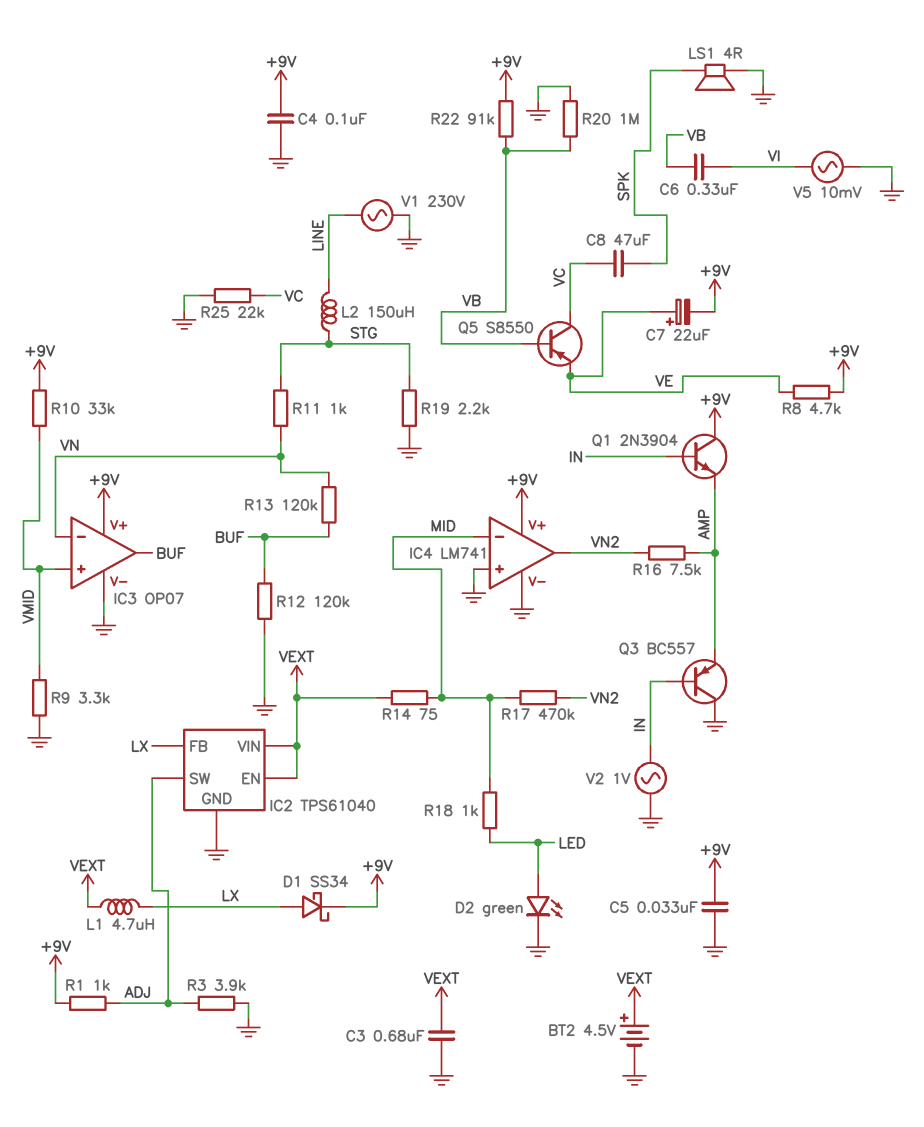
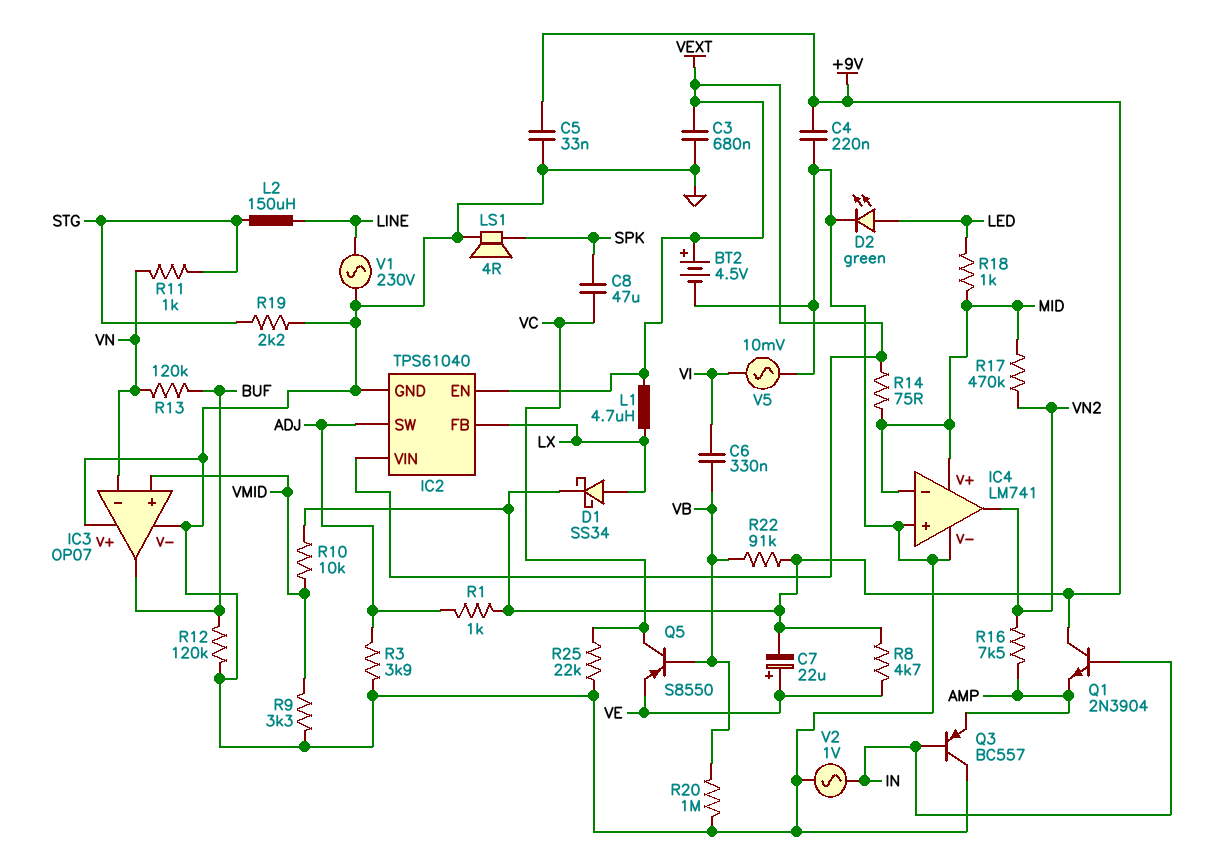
C4: 100nF (+9V, GND) -> 220nF (+9V, GND)
IC3 pin V+: +9V -> GND
IC4 pin V+: +9V -> MID
R10: 33k (+9V, VMID) -> 10k (+9V, VMID)

